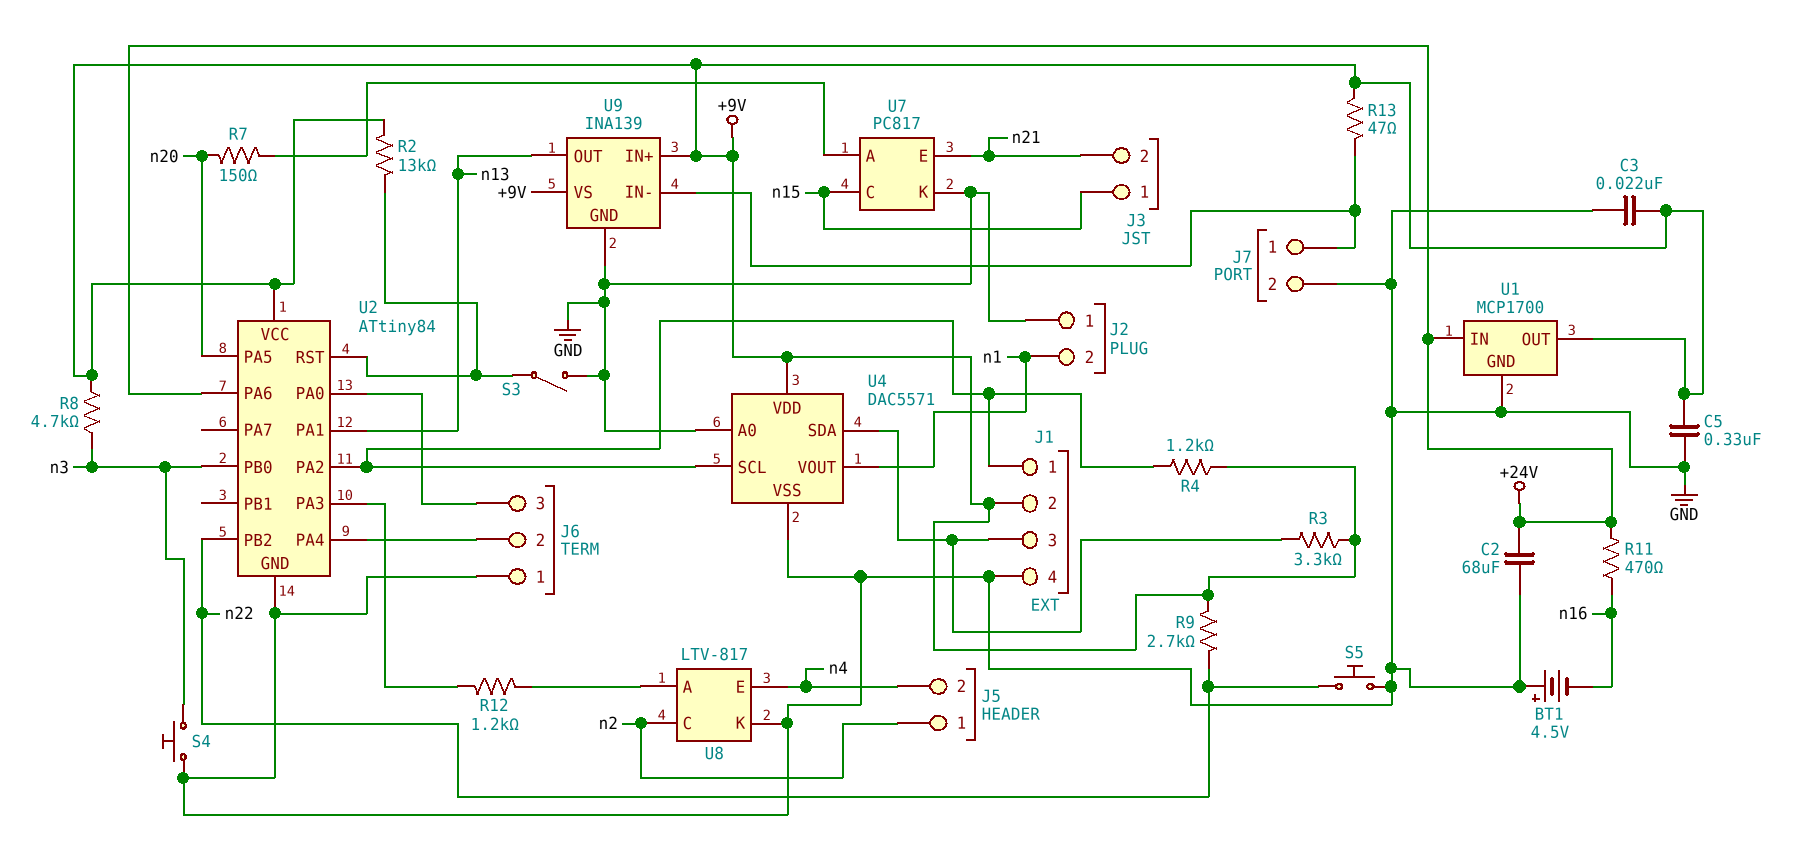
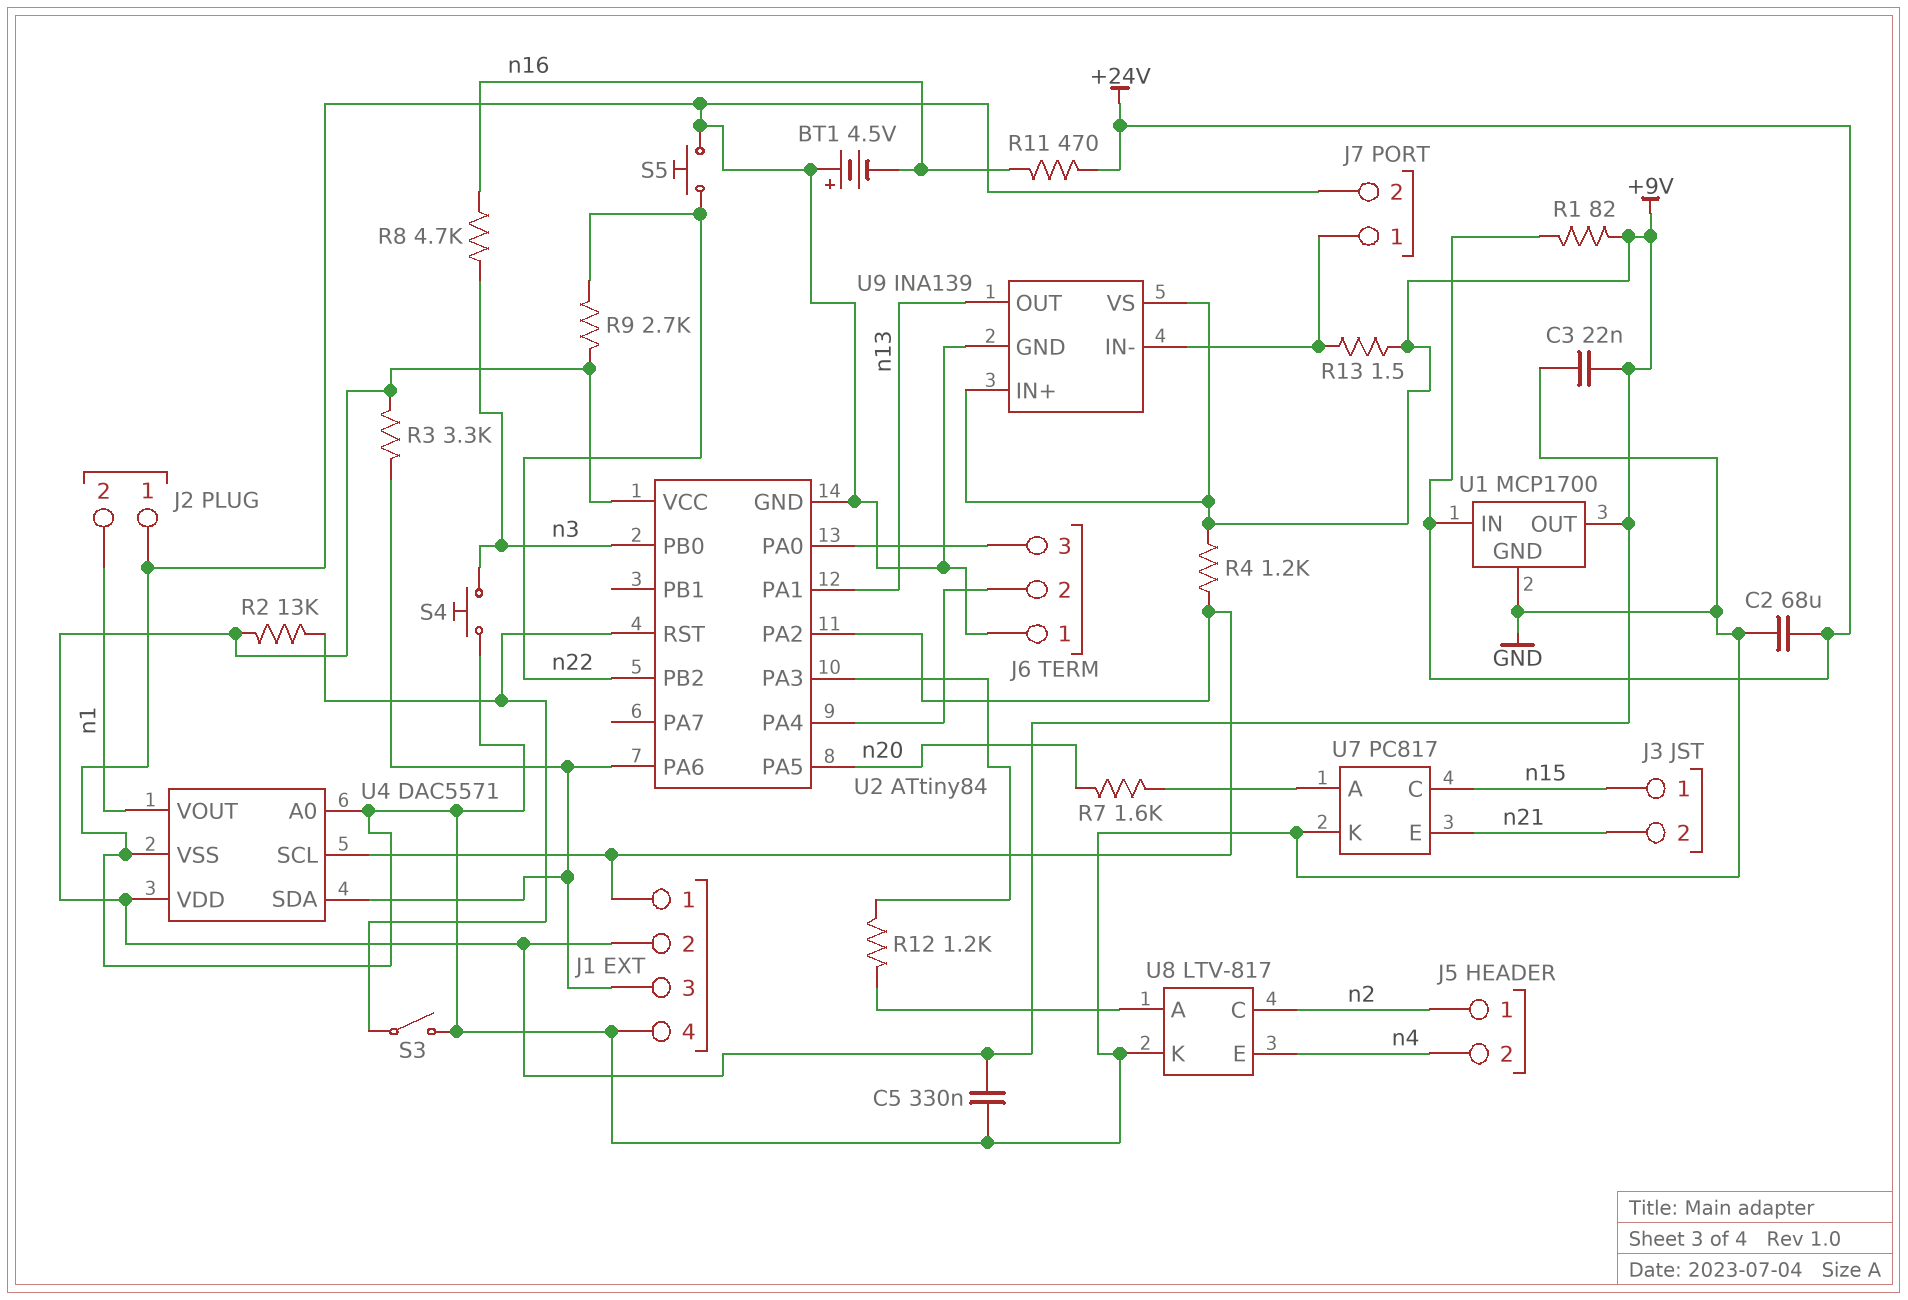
R1: none -> 82 (+9V, +24V)
R7: 150 (U7/A, n20) -> 1.6k (U7/A, n20)
R8: 4.7k (+9V, n3) -> 4.7k (n3, n16)
R13: 47 (+9V, J7/1) -> 1.5 (+9V, J7/1)
U2 pin PA6: +24V -> J1/3

